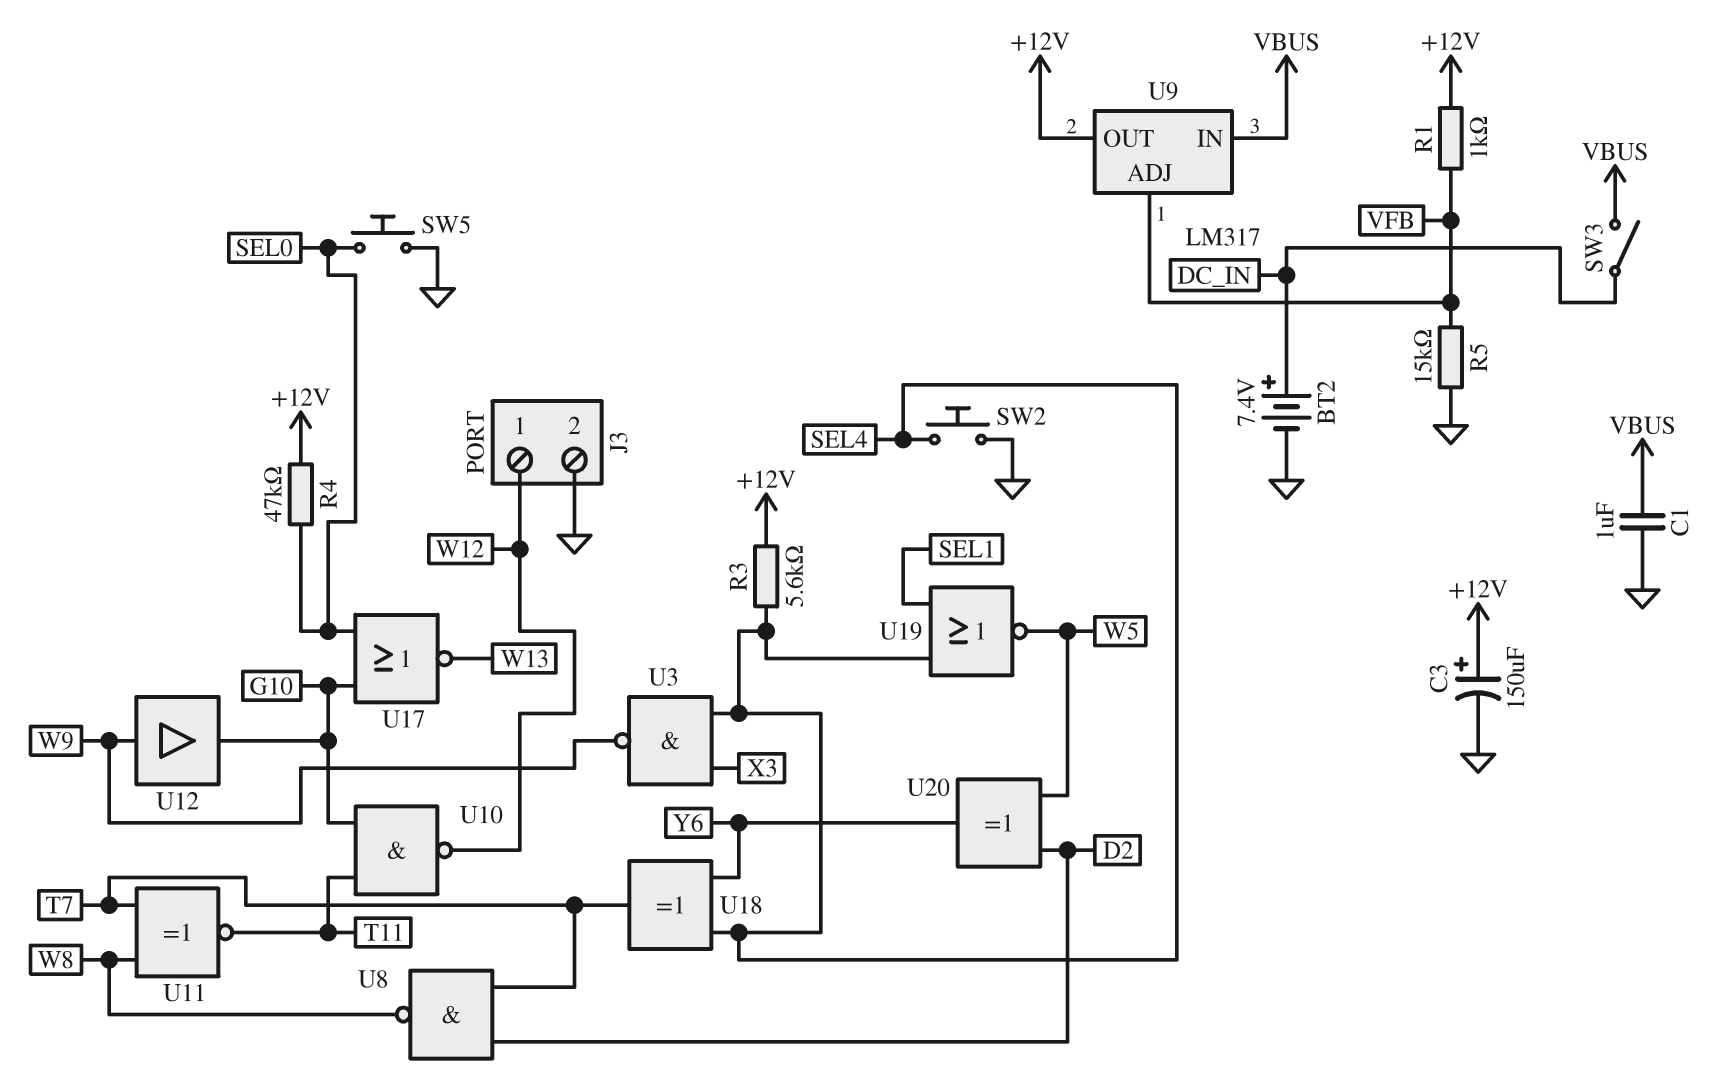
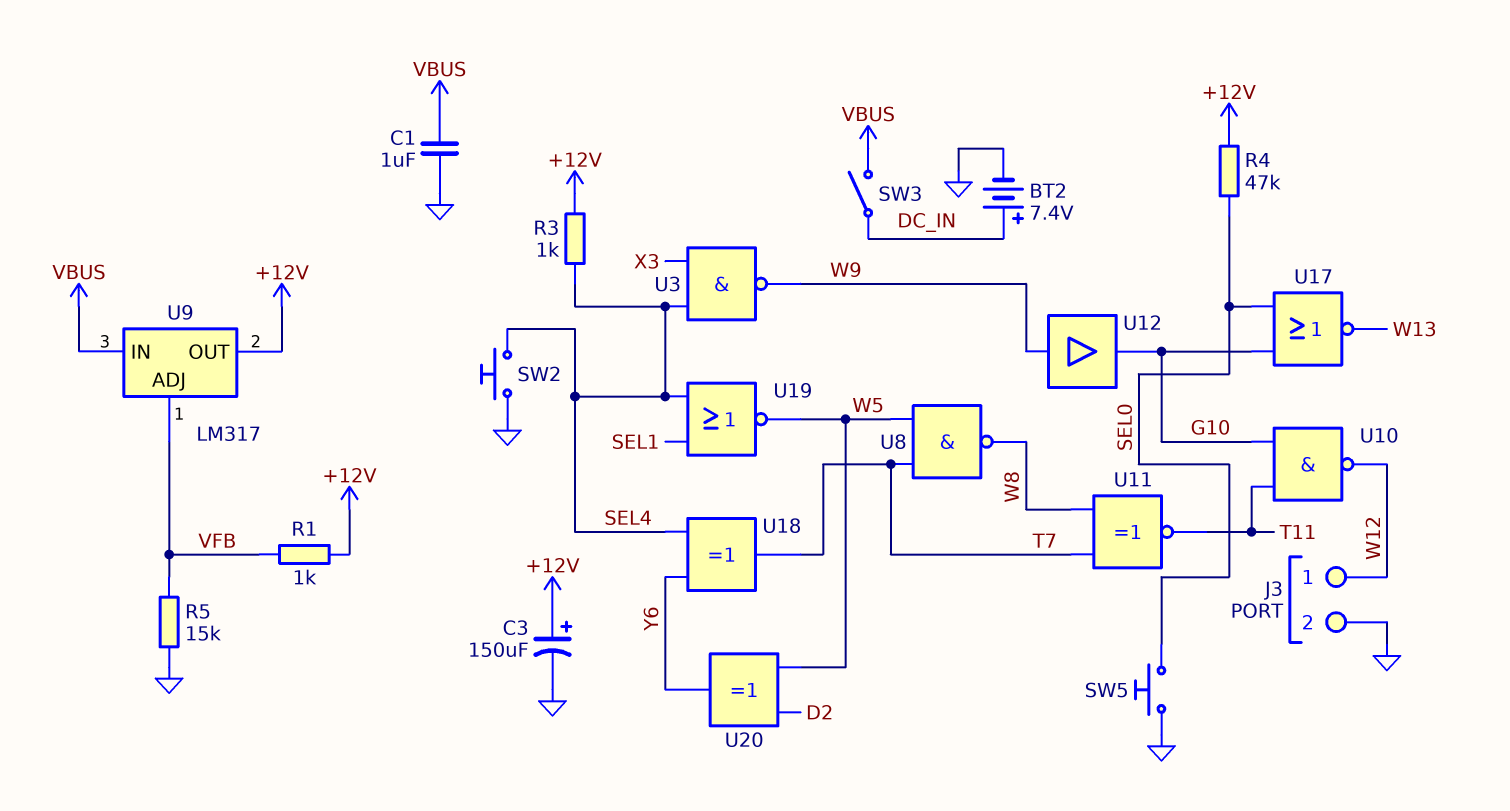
R3: 5.6k (+12V, SEL4) -> 1k (+12V, SEL4)
U8: NAND (in D2, in T7, out W8) -> NAND (in T7, in W5, out W8)

